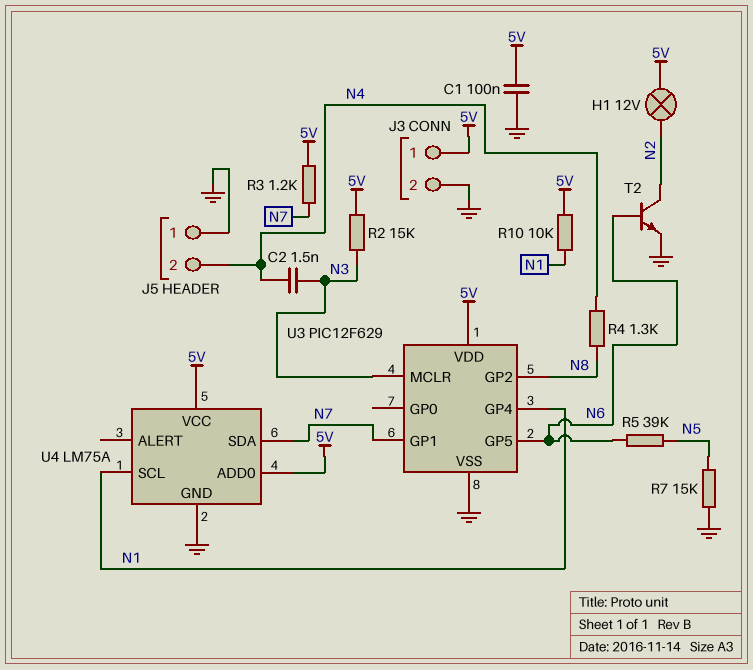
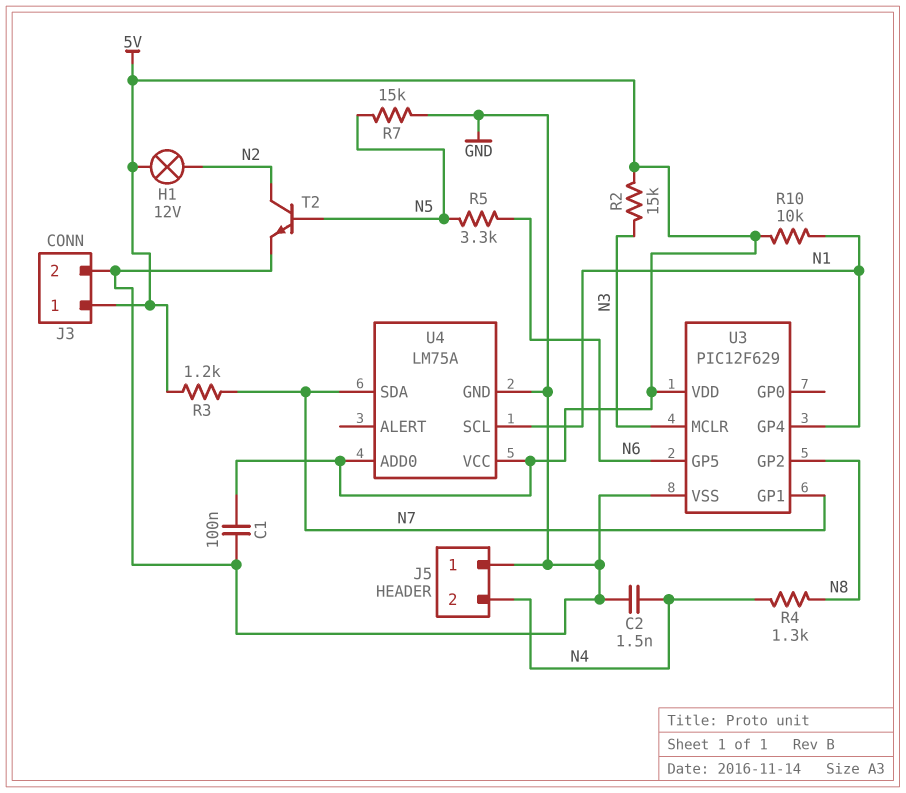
C2: 1.5nF (N3, N4) -> 1.5nF (GND, N4)
R5: 39k (N5, N6) -> 3.3k (N5, N6)
T2: NPN (B N6, C N2, E GND) -> NPN (B N5, C N2, E GND)

